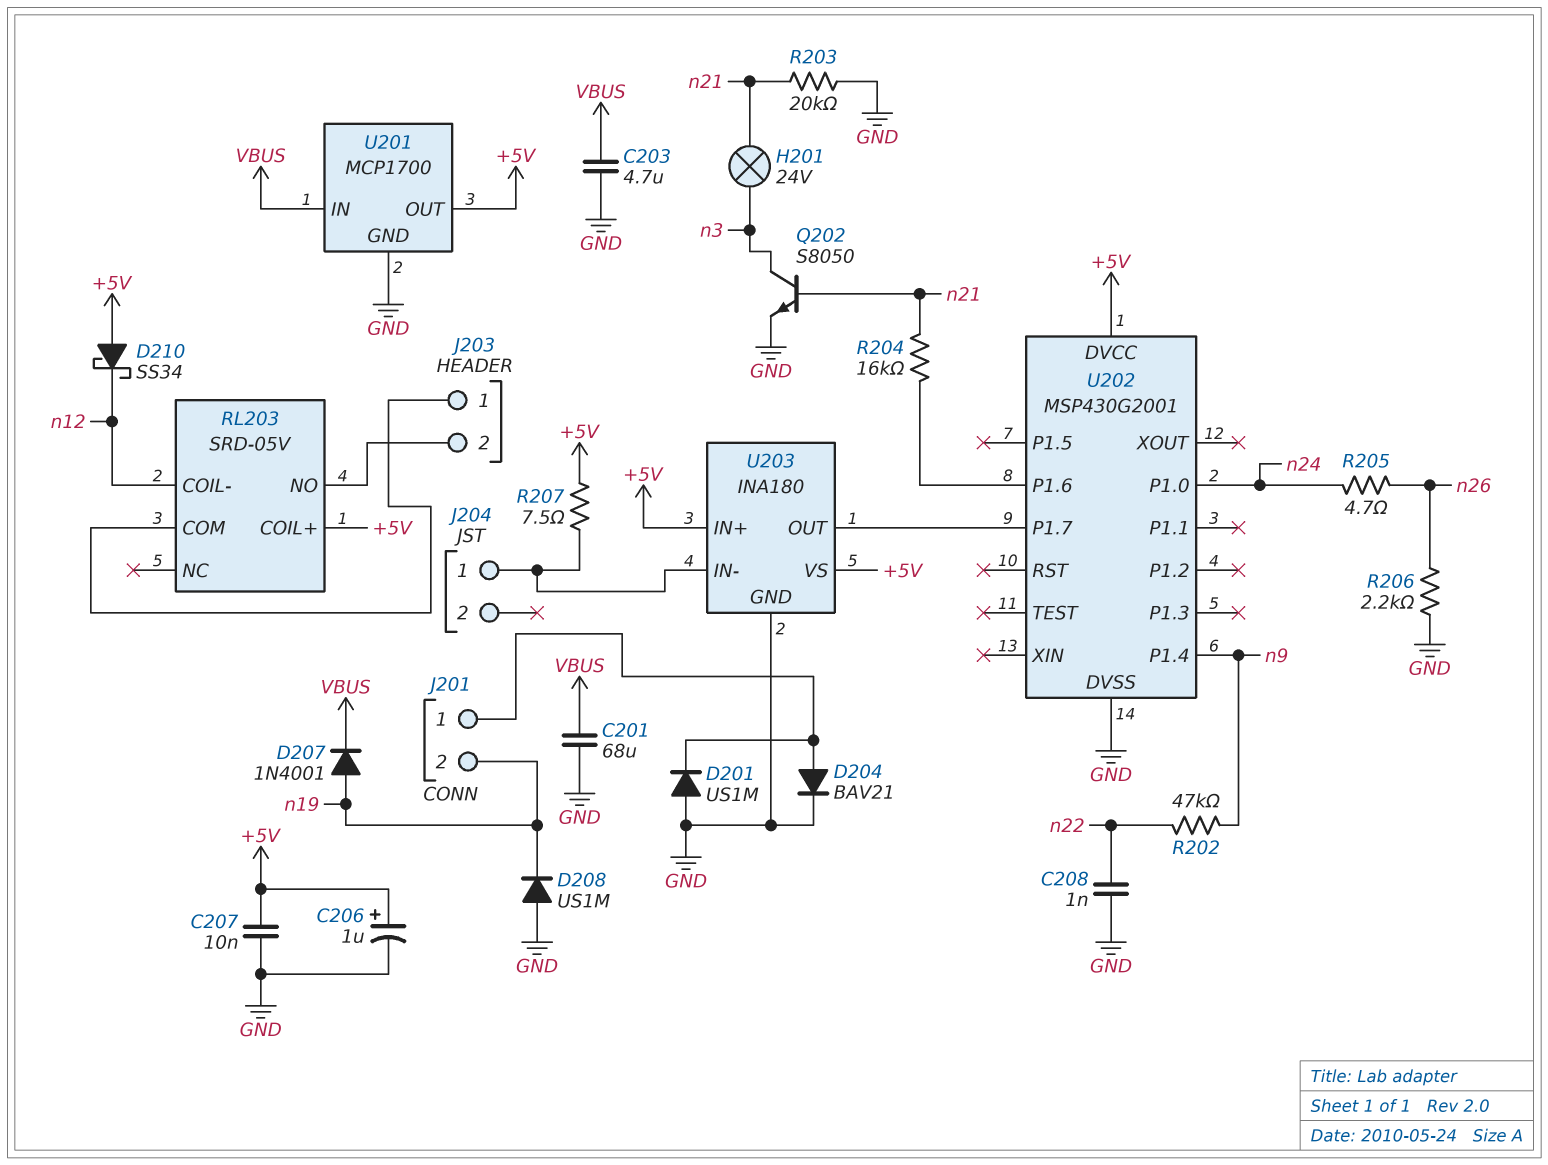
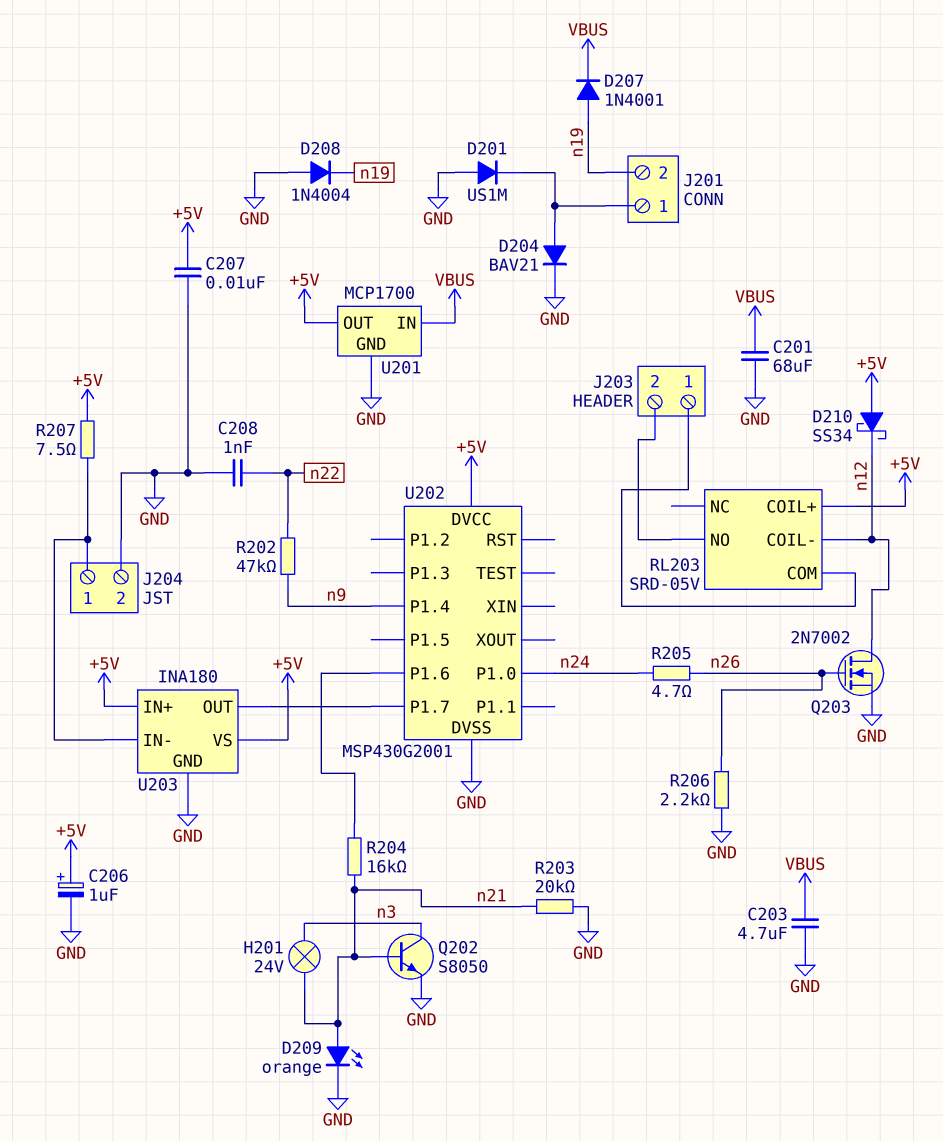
D208: diode US1M (A GND, K n19) -> diode 1N4004 (A GND, K n19)
D209: none -> LED orange (A n21, K GND)
J204 pin 2: none -> GND
Q203: none -> NMOS 2N7002 (G n26, D n12, S GND)

